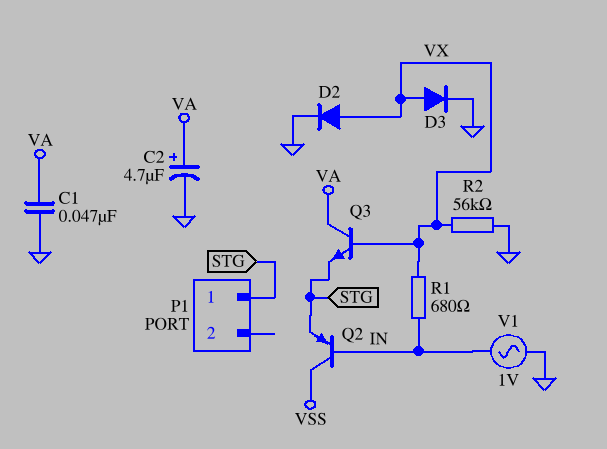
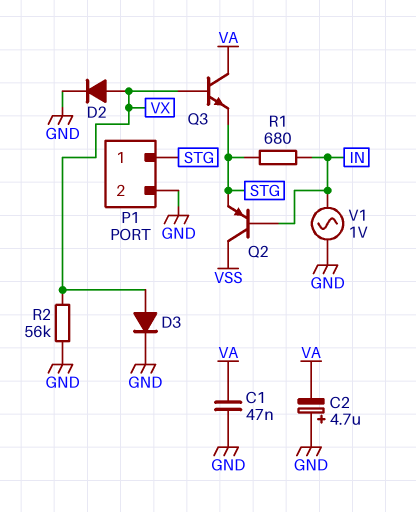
C2: 4.7uF (plus VA, minus GND) -> 4.7uF (plus GND, minus VA)
P1 pin 2: none -> GND
R1: 680 (IN, VX) -> 680 (IN, STG)

